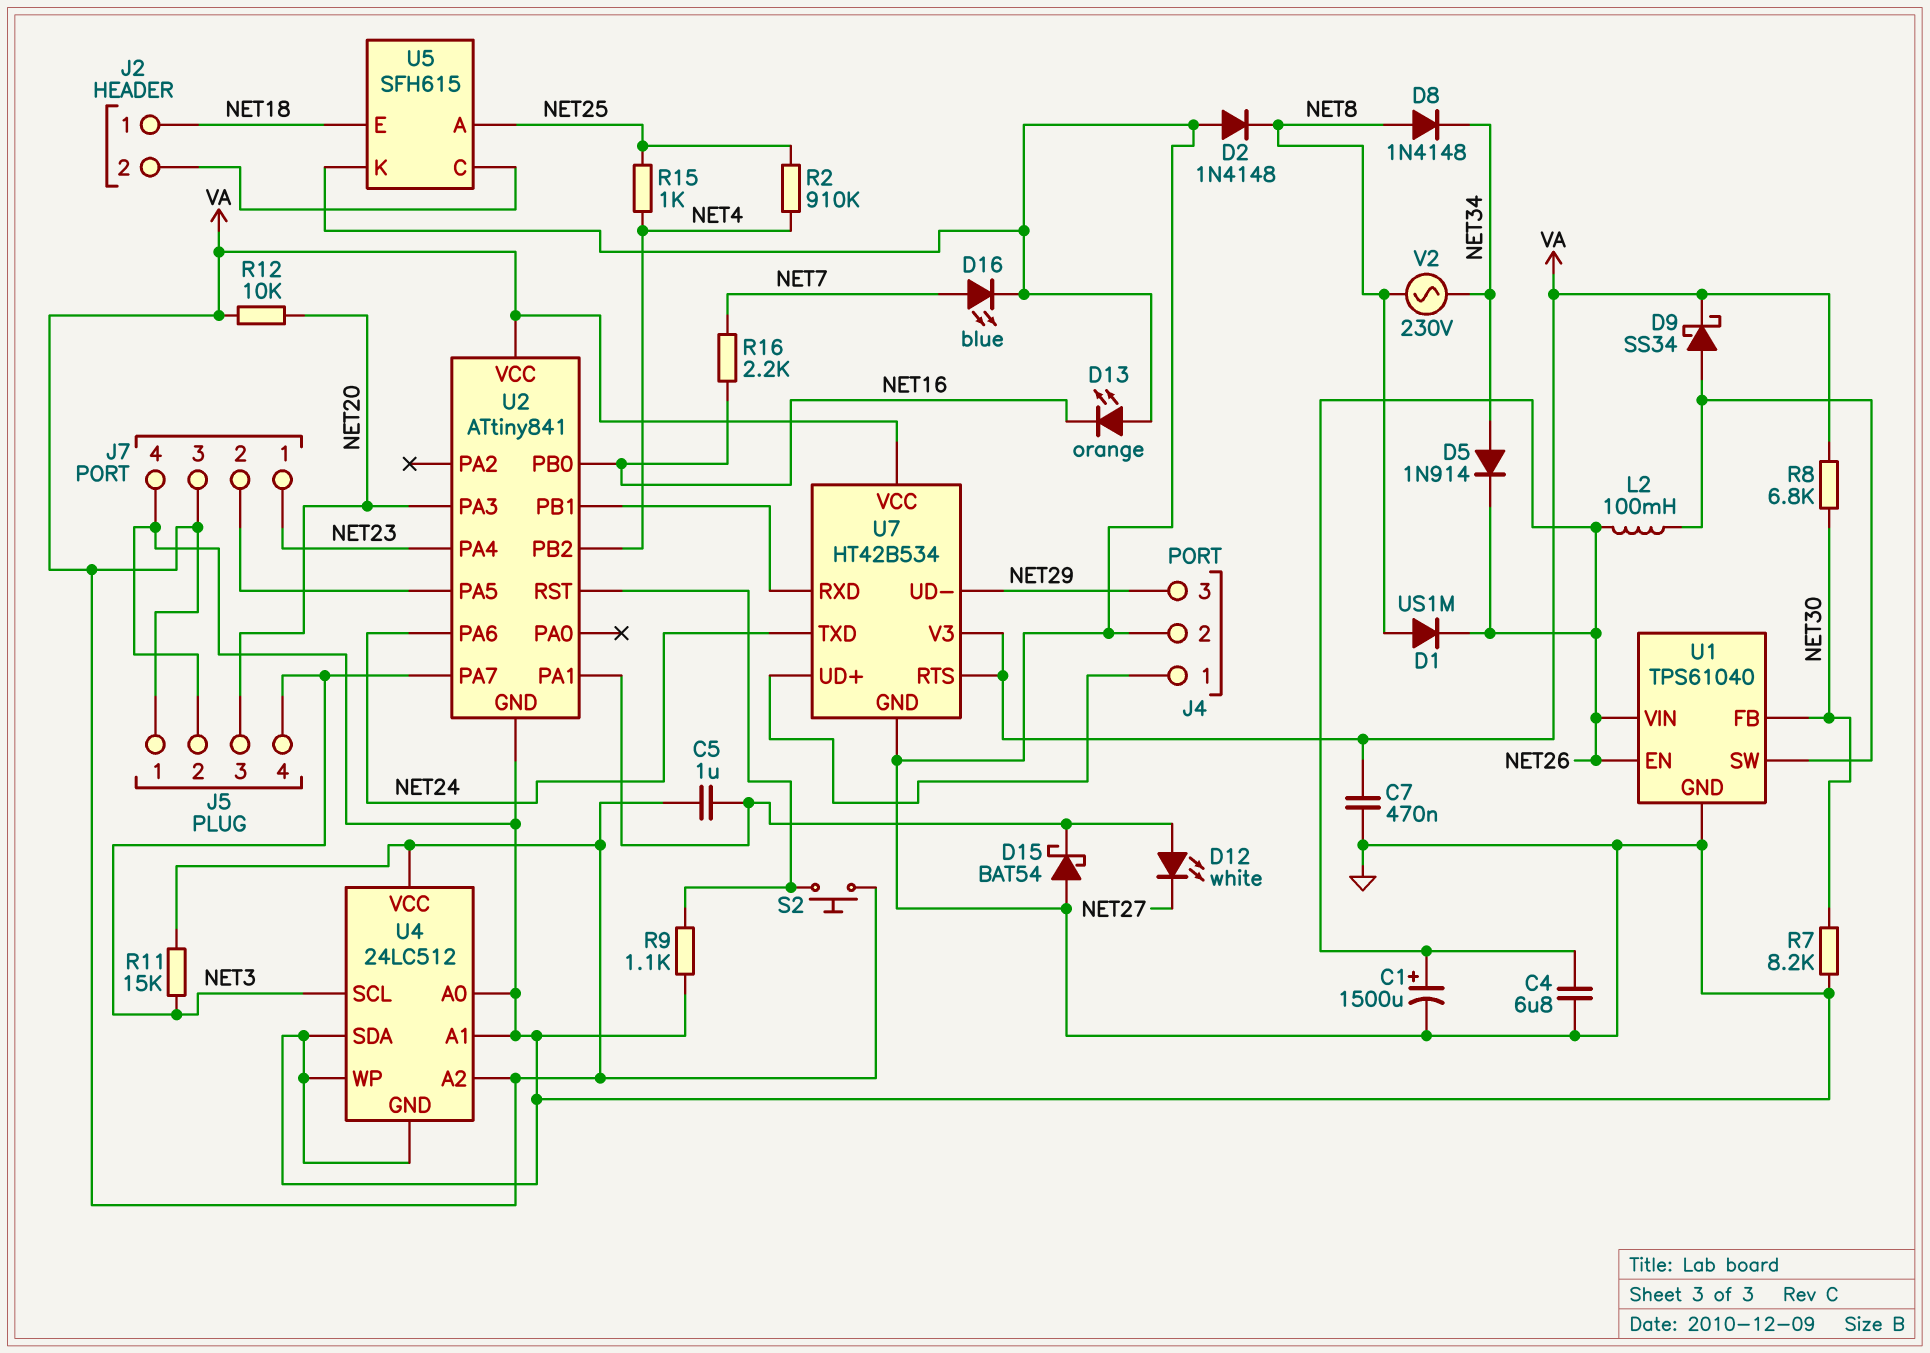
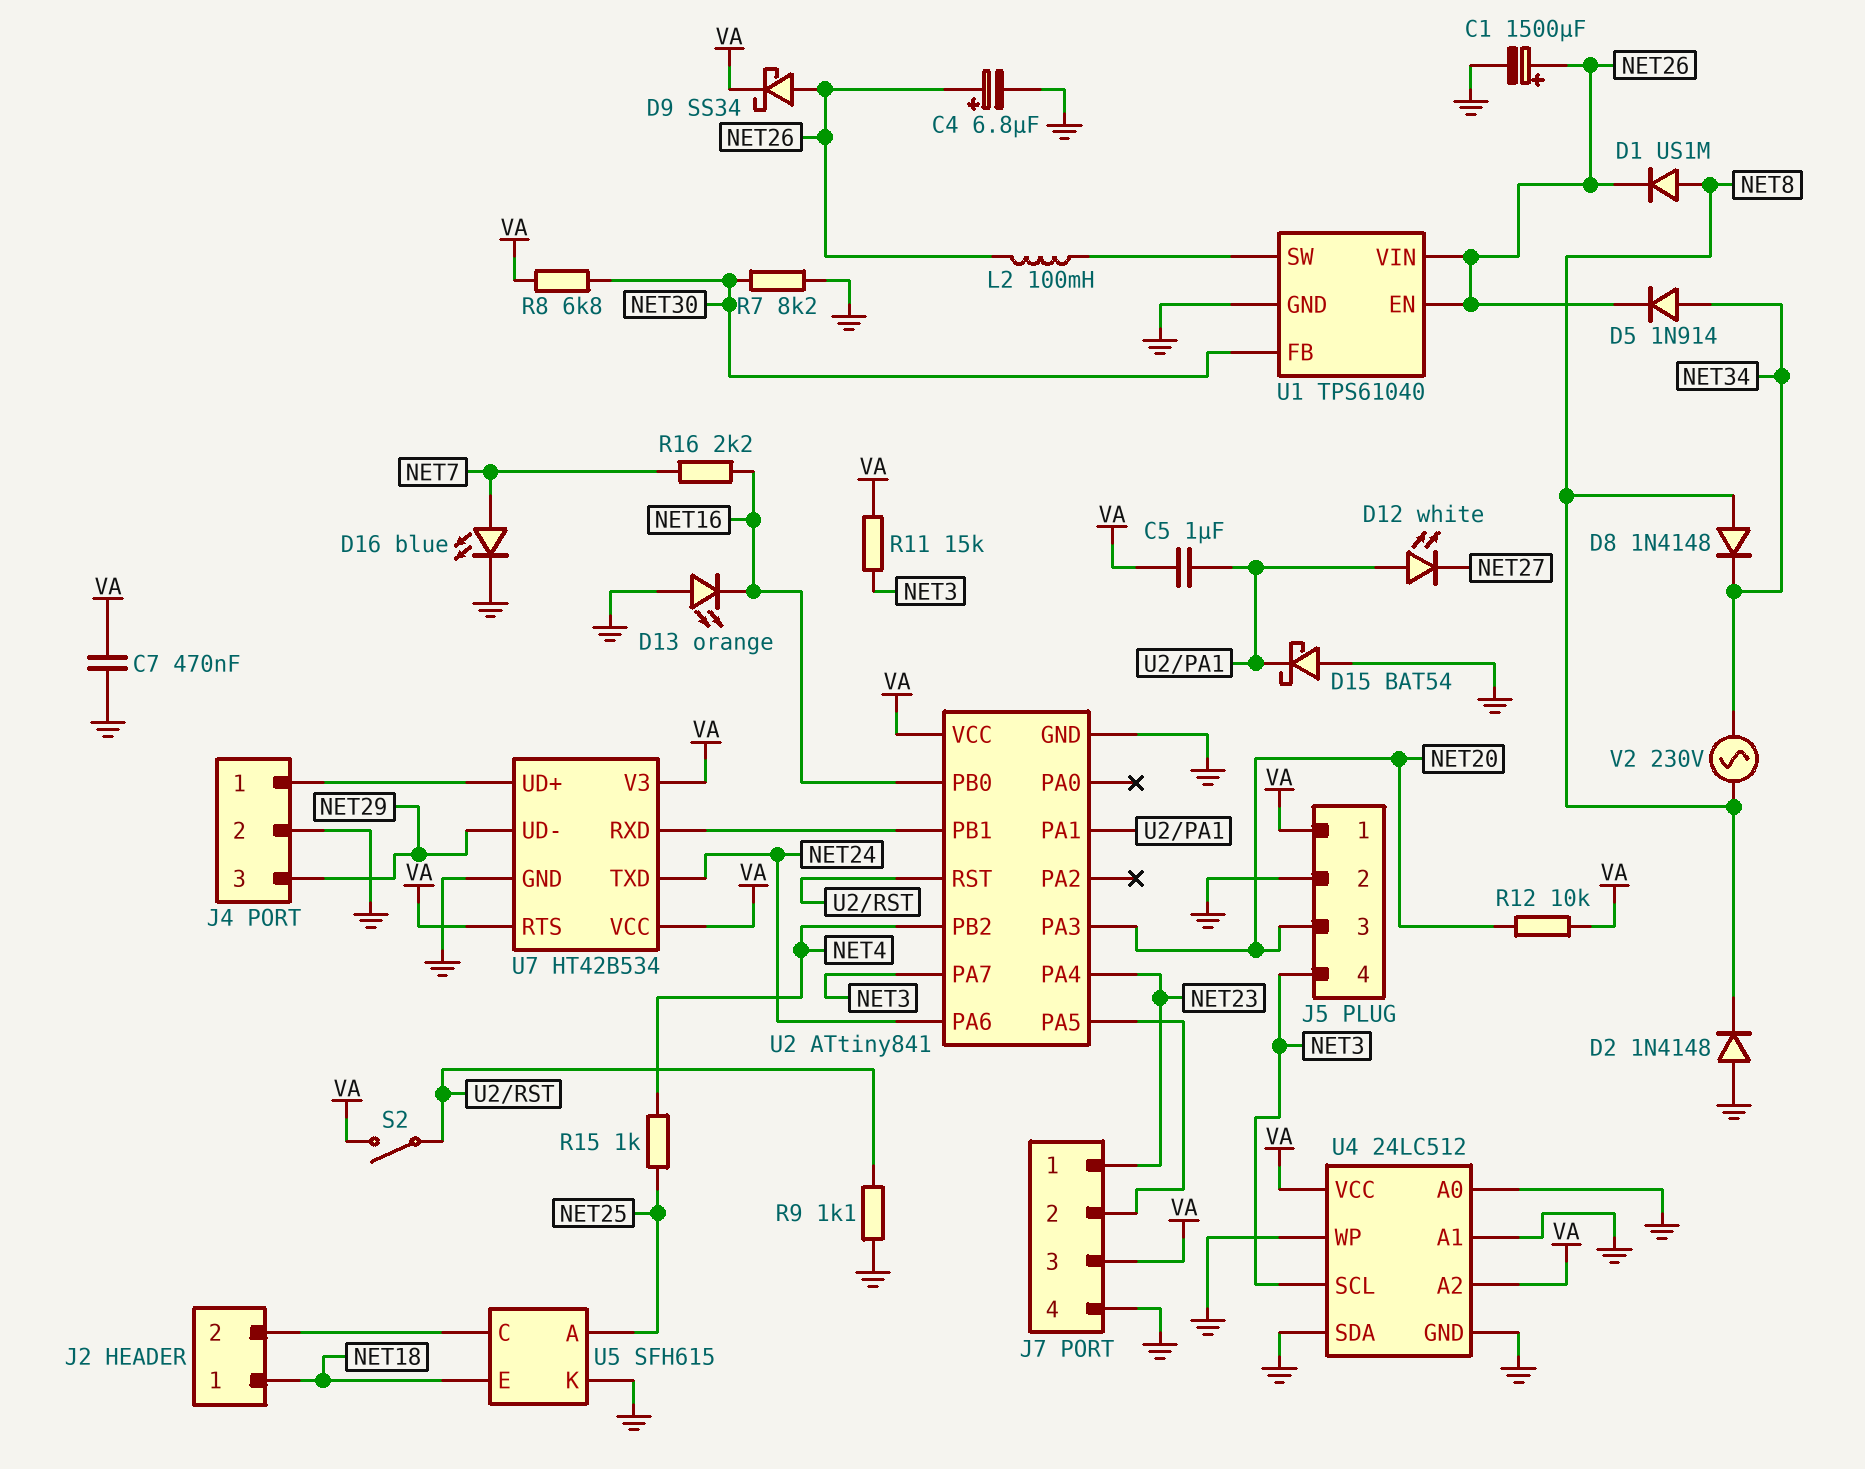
C4: 6.8uF (GND, NET26) -> 6.8uF (plus NET26, minus GND)
D9: schottky SS34 (A U1/SW, K VA) -> schottky SS34 (A NET26, K VA)
R2: 910k (NET4, NET25) -> none
S2: button (U2/RST, VA) -> switch (U2/RST, VA)

